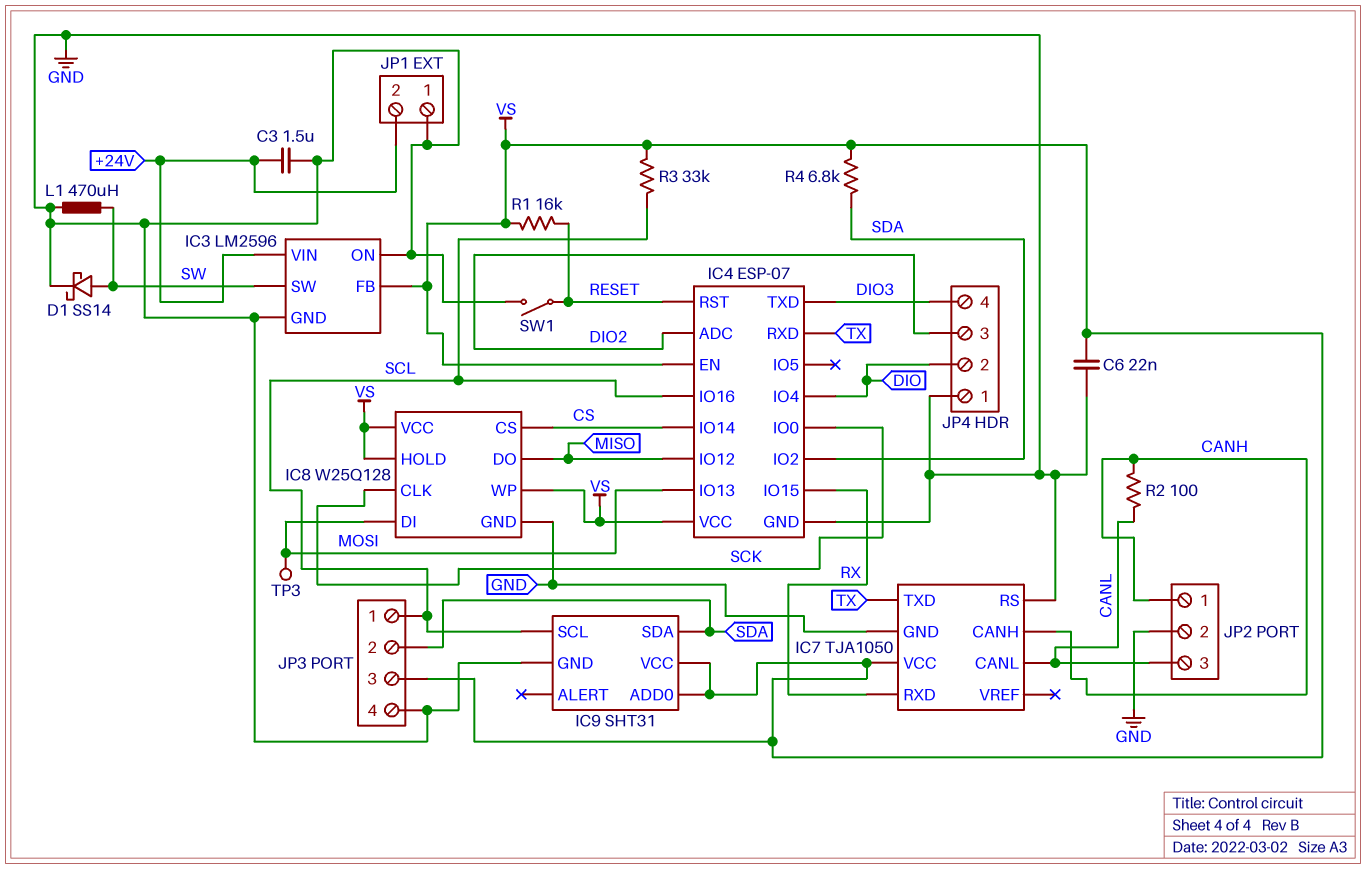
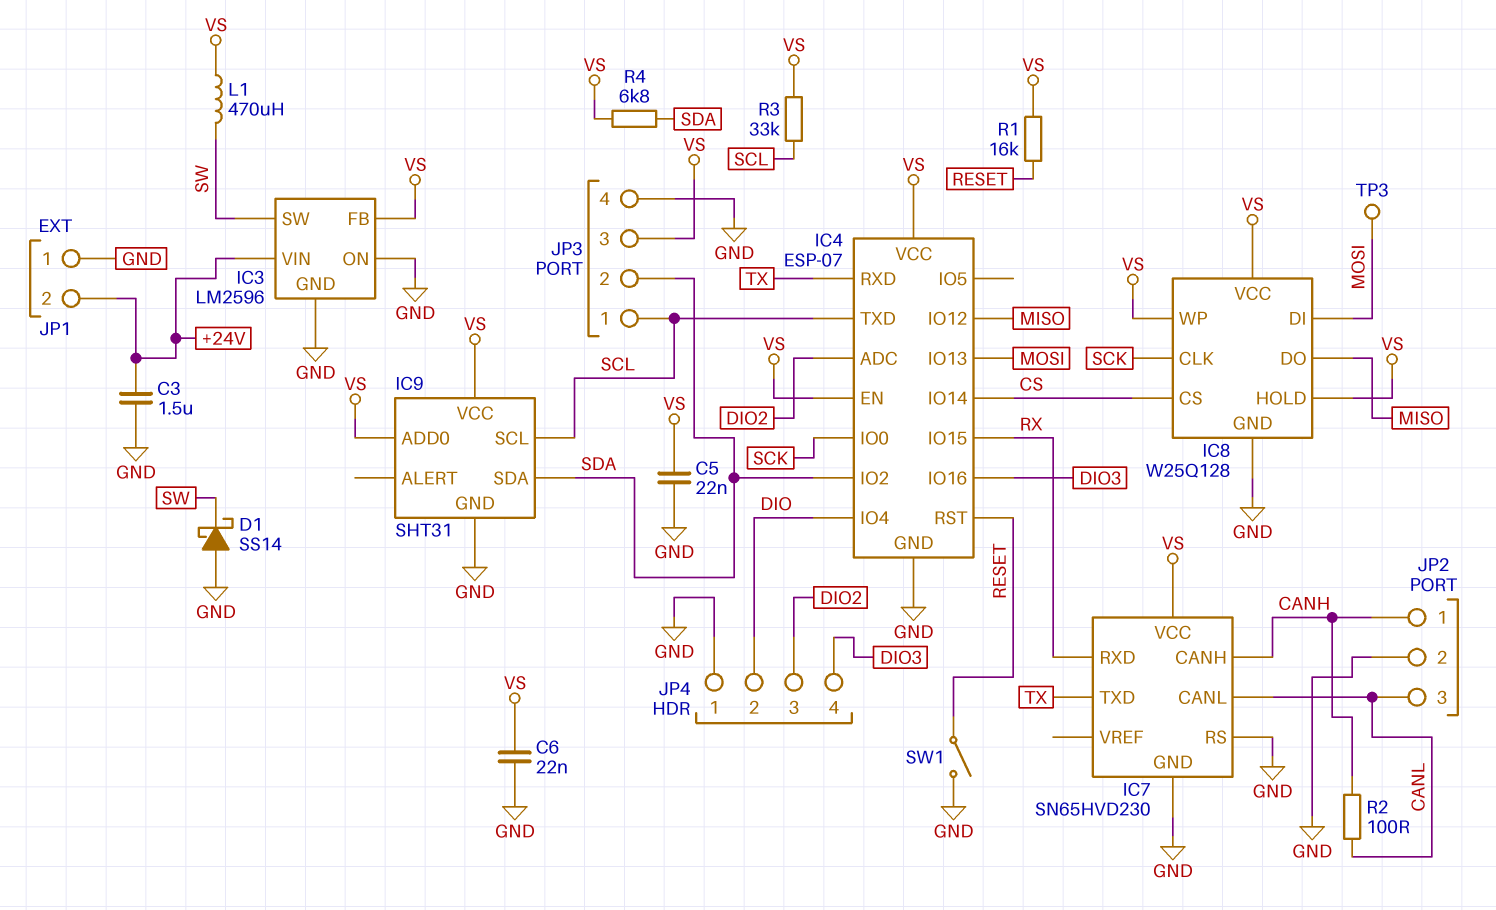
C5: none -> 22nF (GND, VS)
D1: schottky SS14 (A SW, K GND) -> schottky SS14 (A GND, K SW)
IC4 pin IO16: SCL -> DIO3
IC4 pin TXD: DIO3 -> SCL
IC7: TJA1050 -> SN65HVD230
L1: 470uH (GND, SW) -> 470uH (SW, VS)

